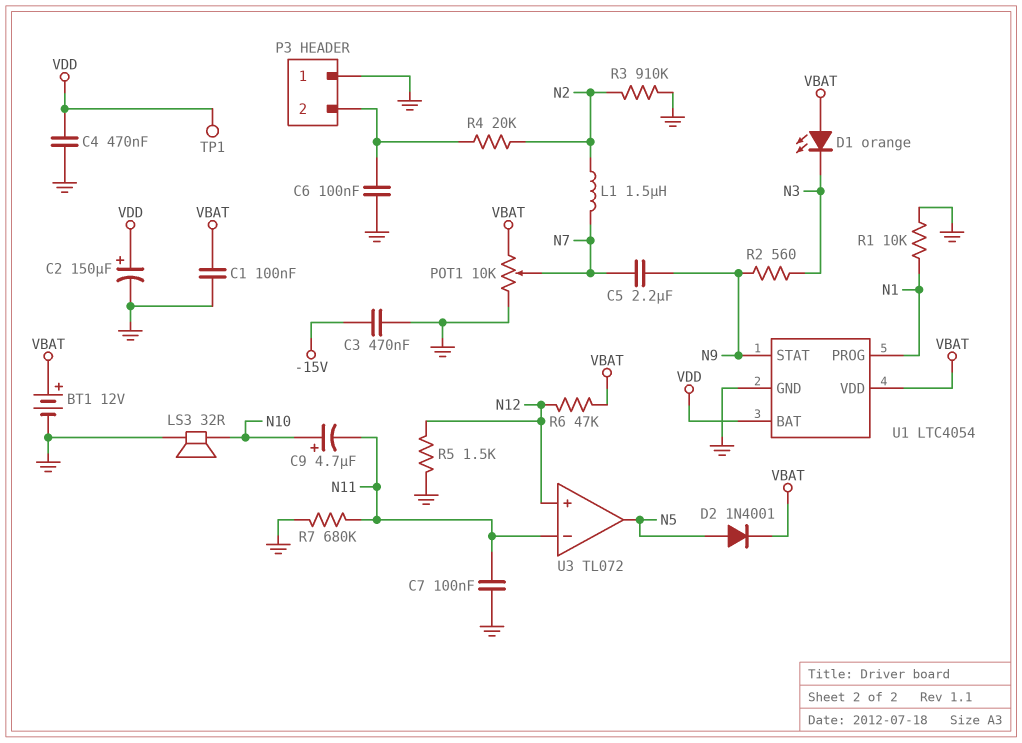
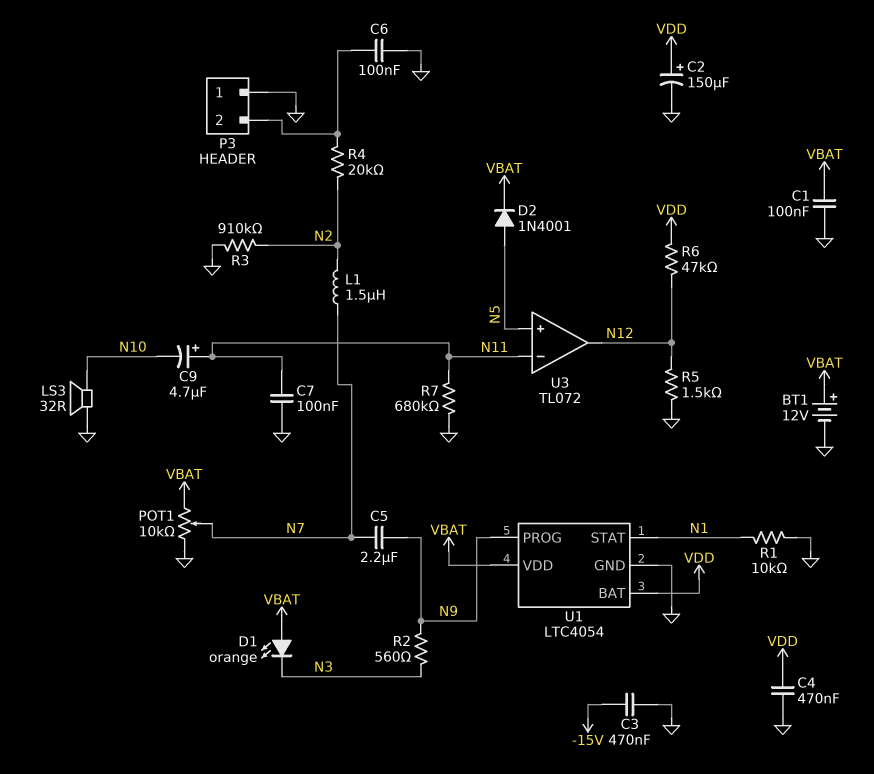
C9: 4.7uF (plus N10, minus N11) -> 4.7uF (plus N11, minus N10)
R6: 47k (N12, VBAT) -> 47k (N12, VDD)
TP1: test point (VDD) -> none
U1 pin PROG: N1 -> N9
U1 pin STAT: N9 -> N1
U3 pin in+: N12 -> N5
U3 pin out: N5 -> N12

